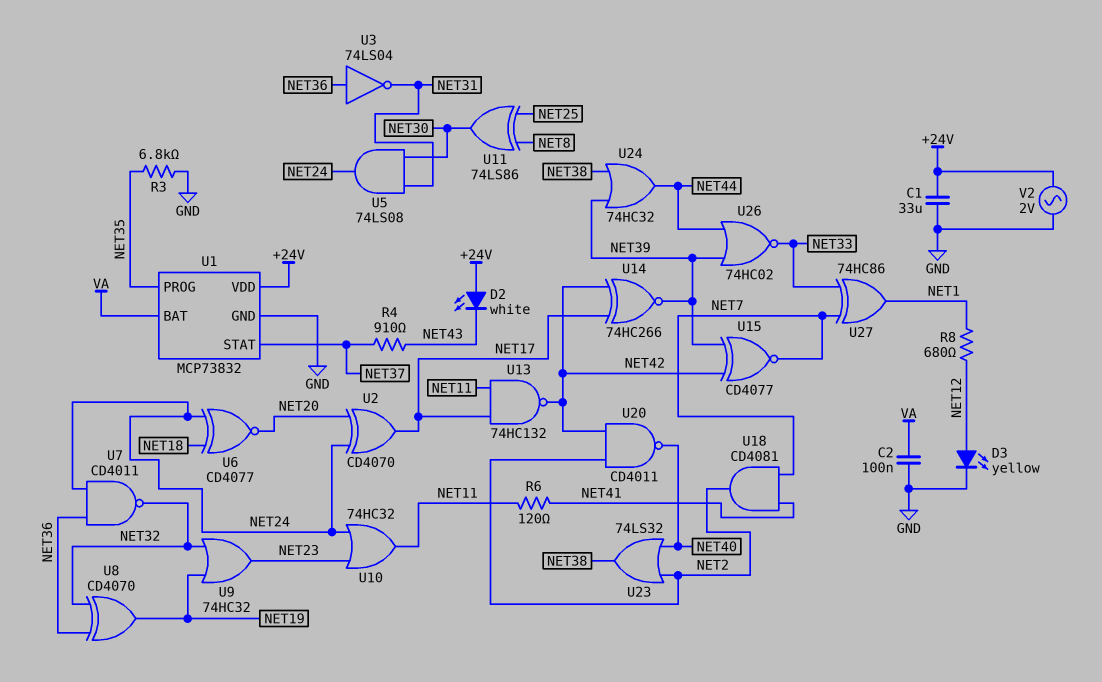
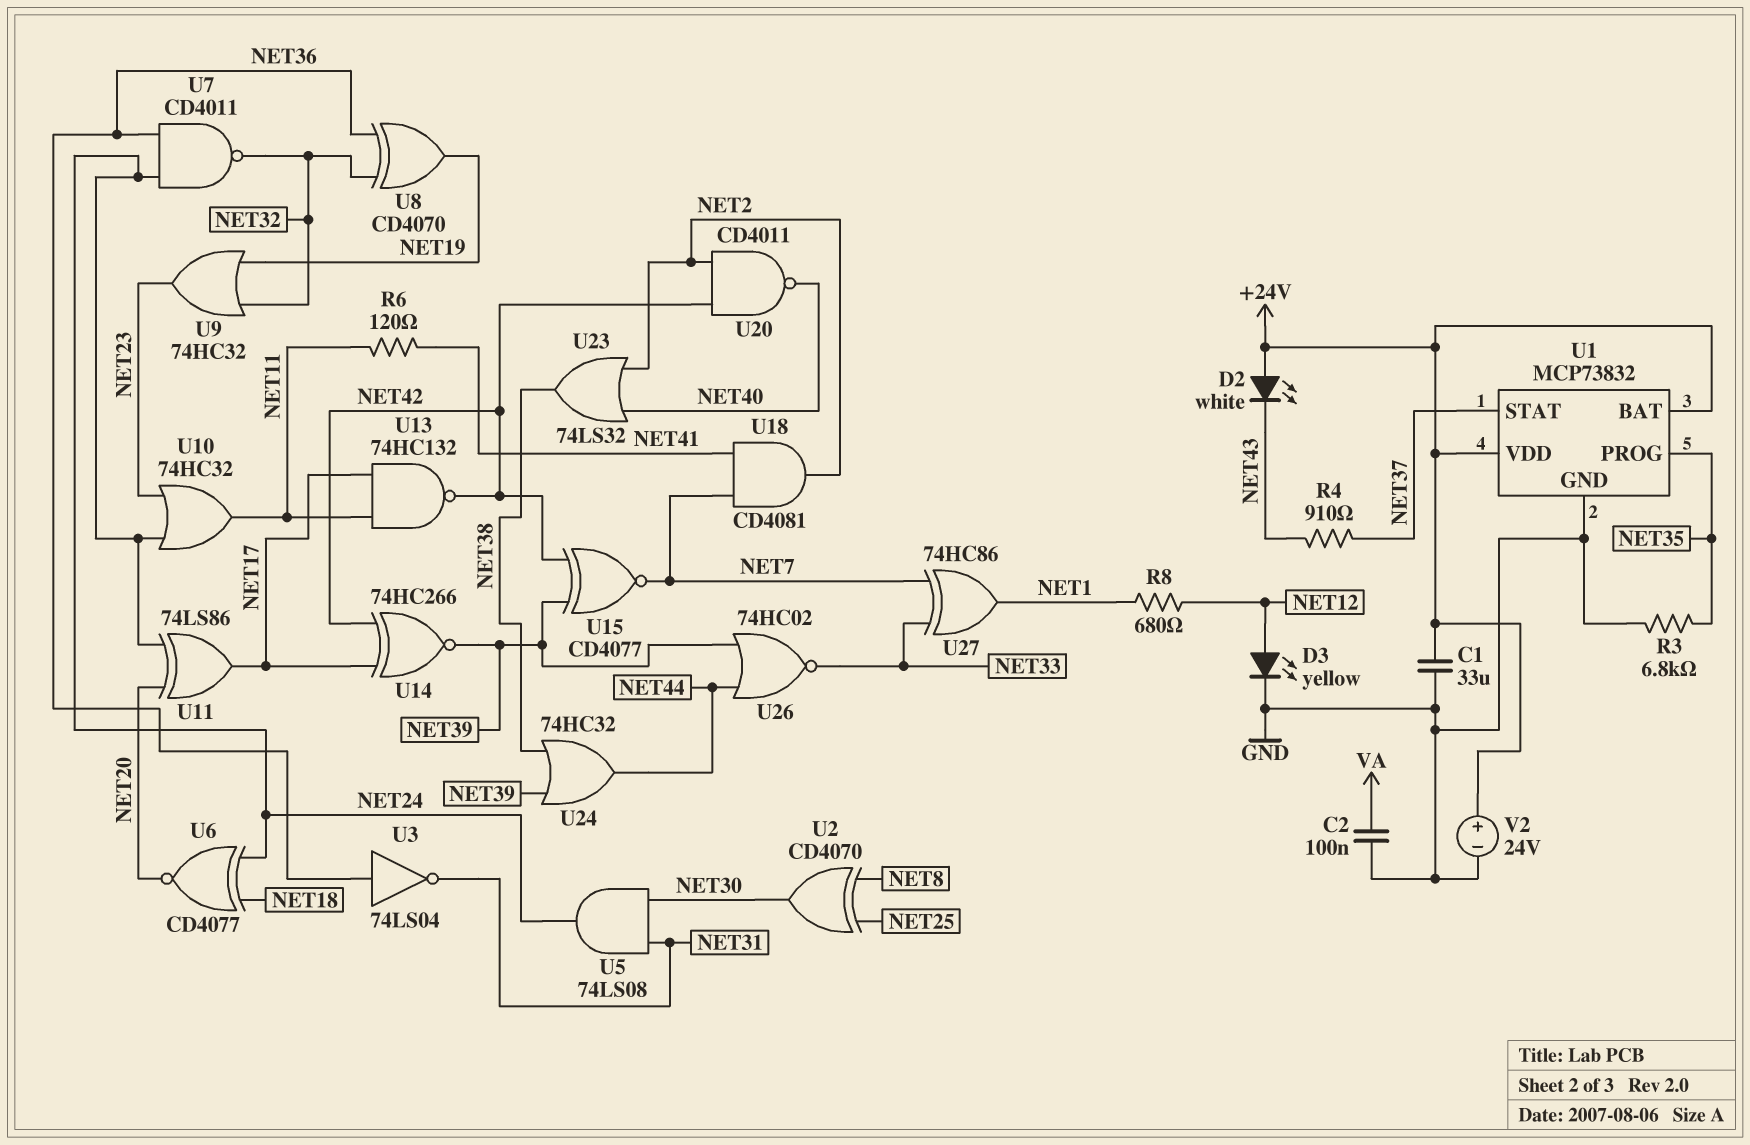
U1 pin BAT: VA -> +24V
U2: XOR CD4070 (in NET20, in NET24, out NET17) -> XOR CD4070 (in NET8, in NET25, out NET30)
U11: XOR 74LS86 (in NET8, in NET25, out NET30) -> XOR 74LS86 (in NET20, in NET24, out NET17)
V2: AC 2V (+24V, GND) -> 24V (plus +24V, minus GND)

